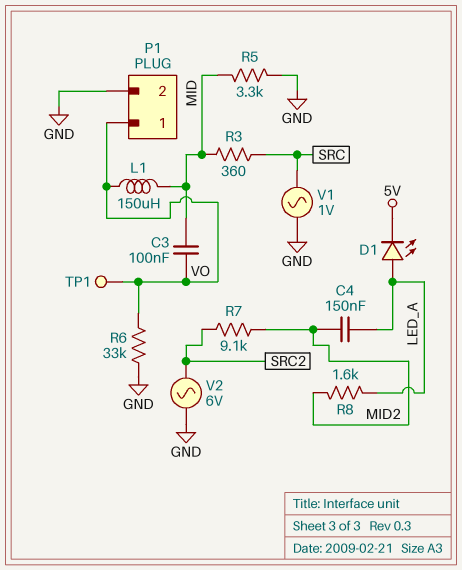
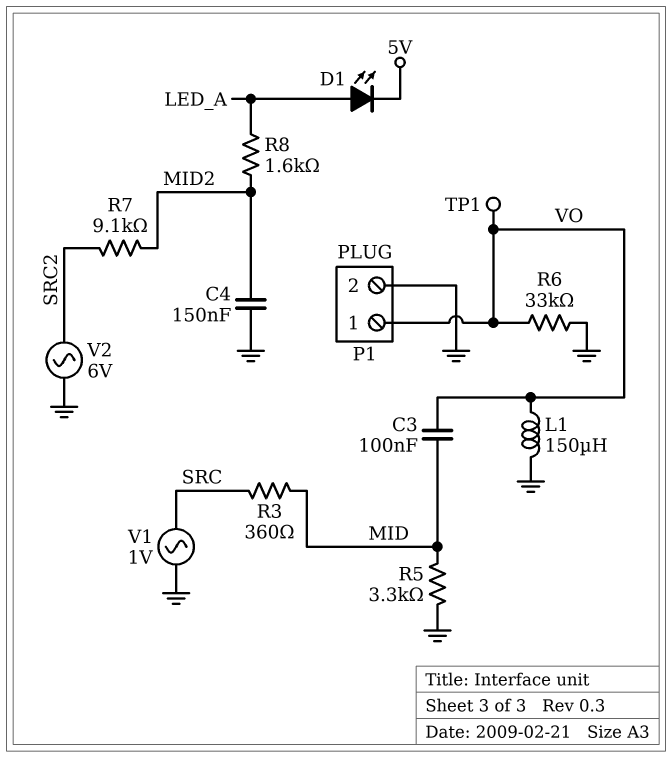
C4: 150nF (LED_A, MID2) -> 150nF (GND, MID2)
L1: 150uH (MID, VO) -> 150uH (GND, VO)

